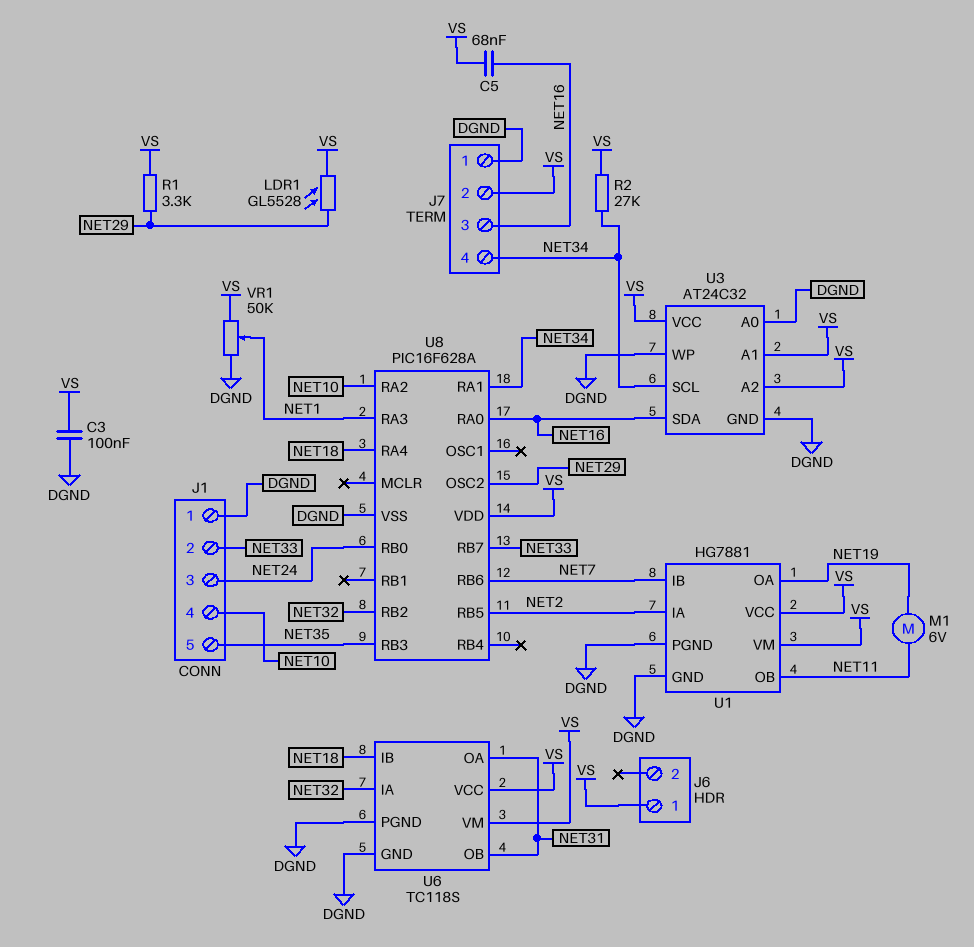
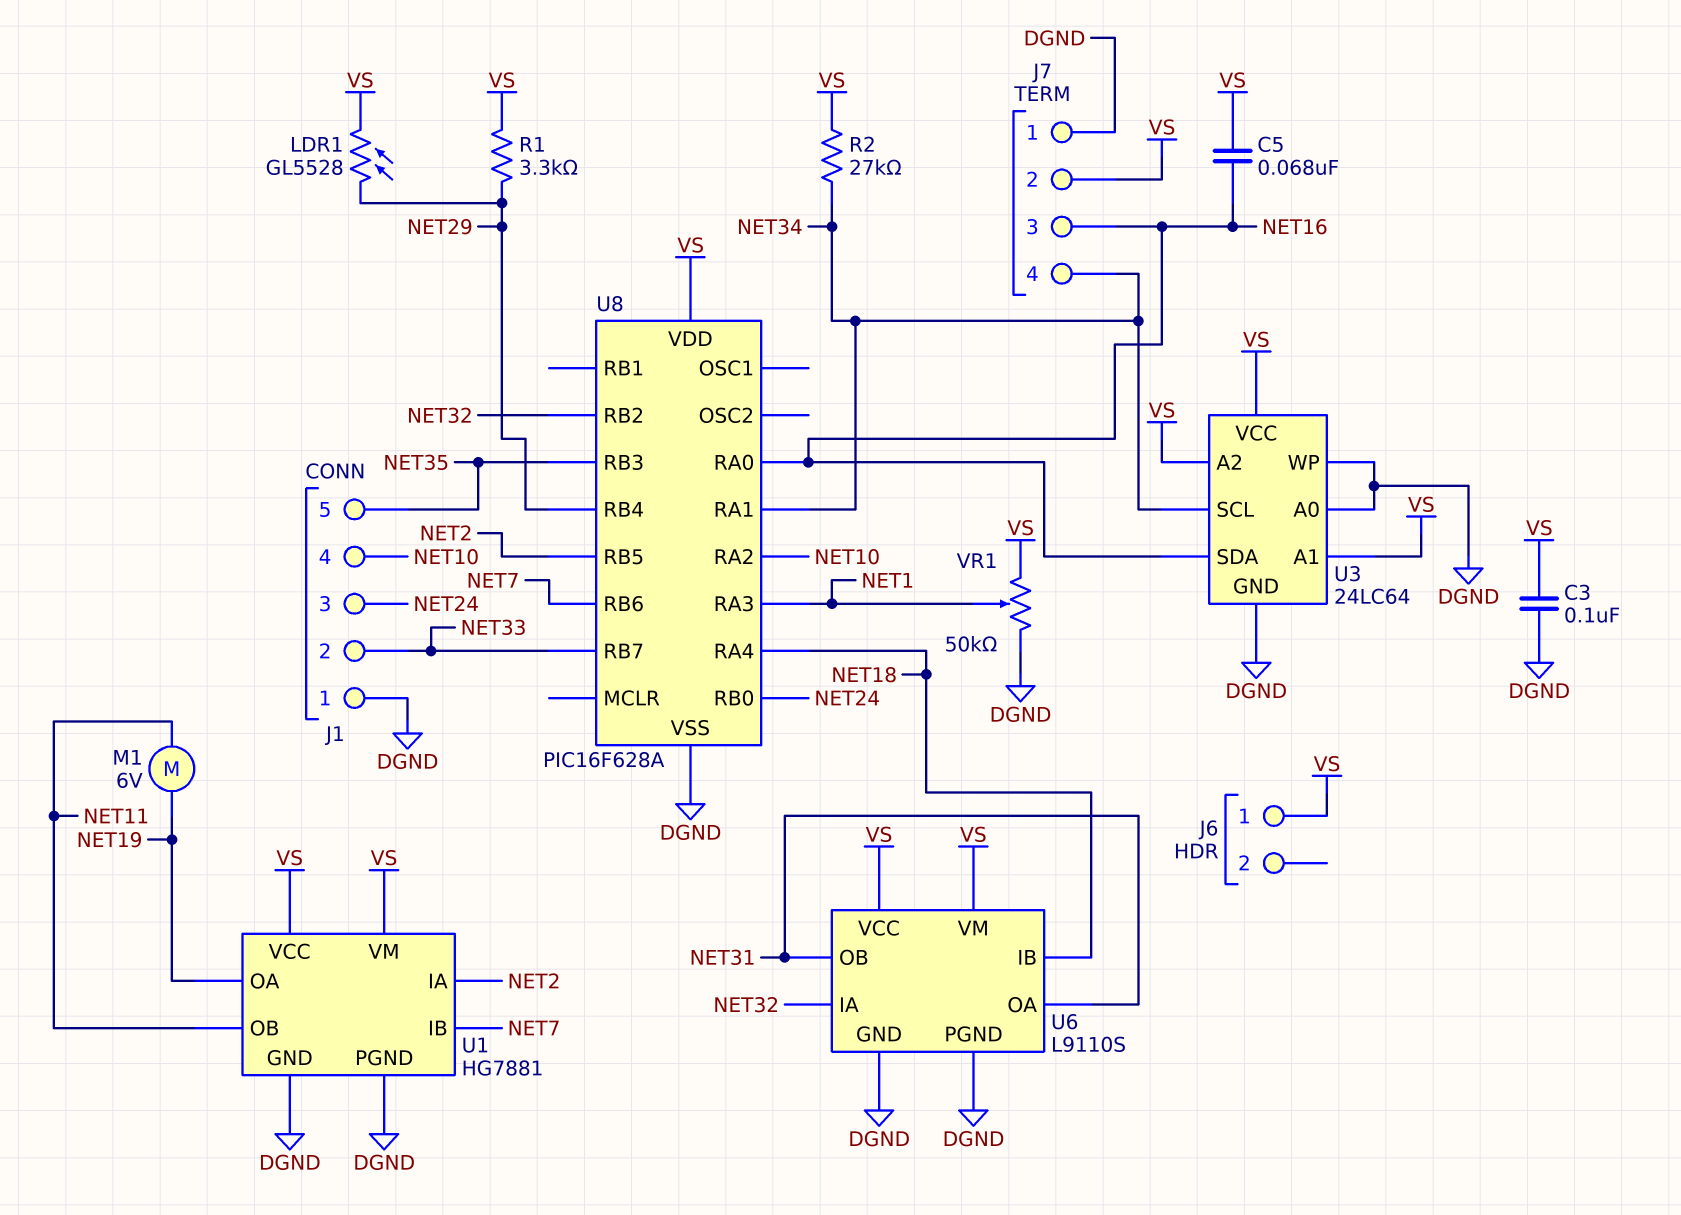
U3: AT24C32 -> 24LC64
U6: TC118S -> L9110S
U8 pin OSC2: NET29 -> none
U8 pin RB4: none -> NET29

